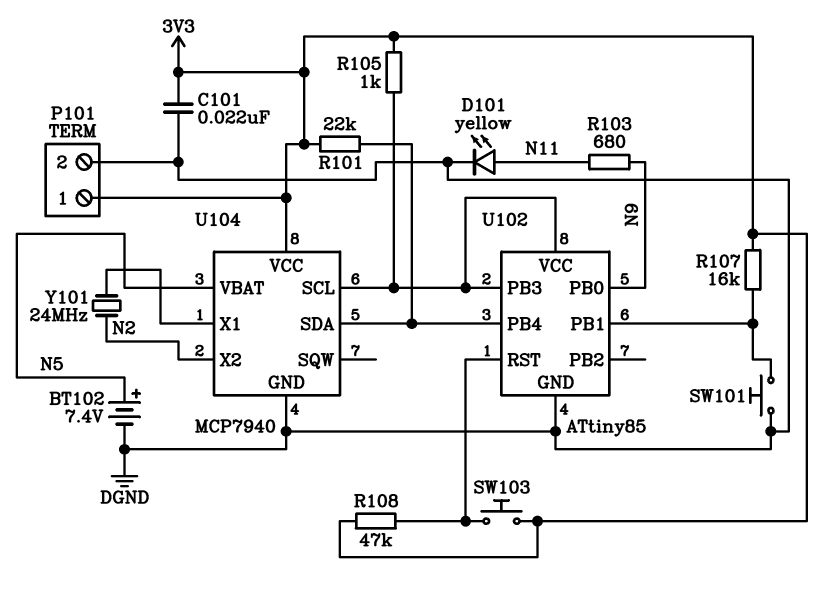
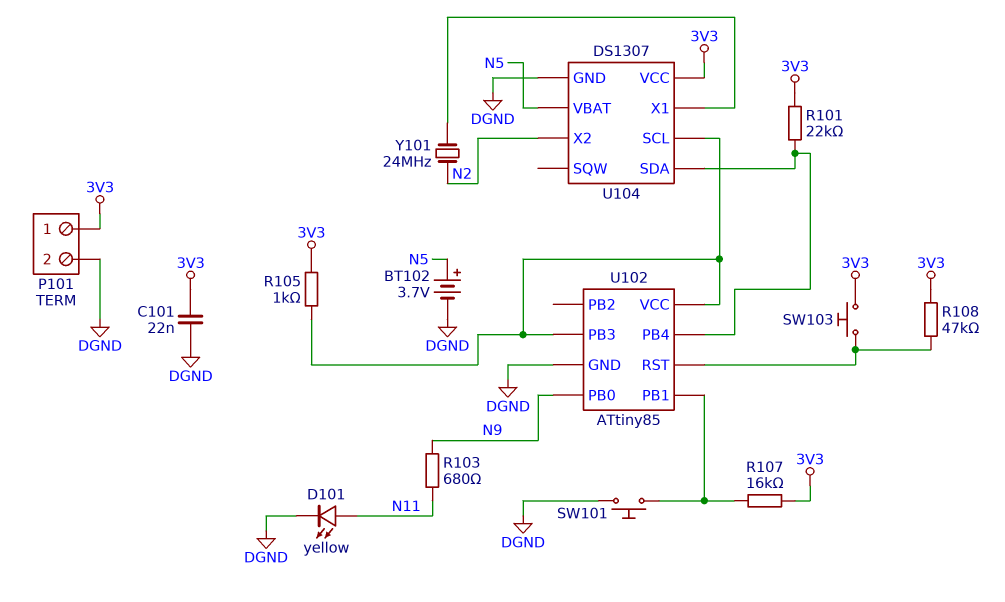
BT102: 7.4V (plus N5, minus DGND) -> 3.7V (plus N5, minus DGND)
U104: MCP7940 -> DS1307

